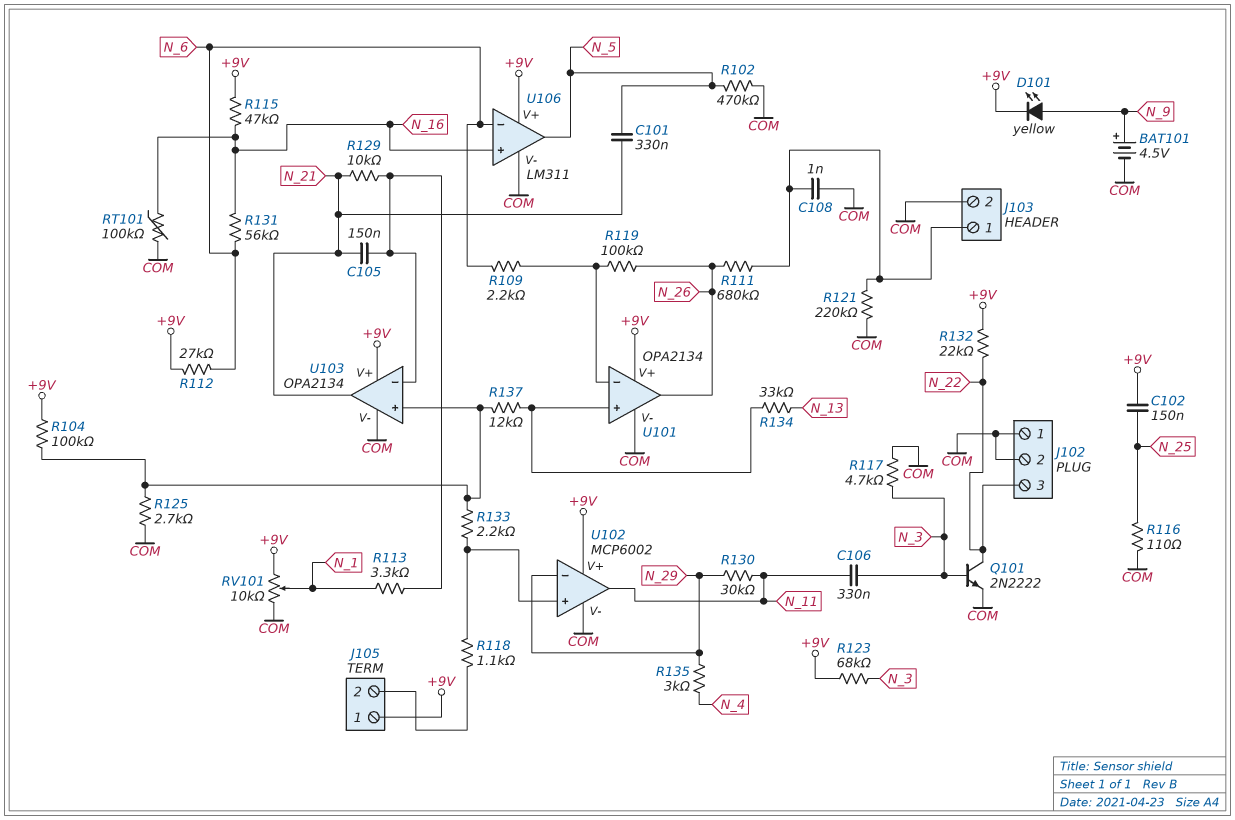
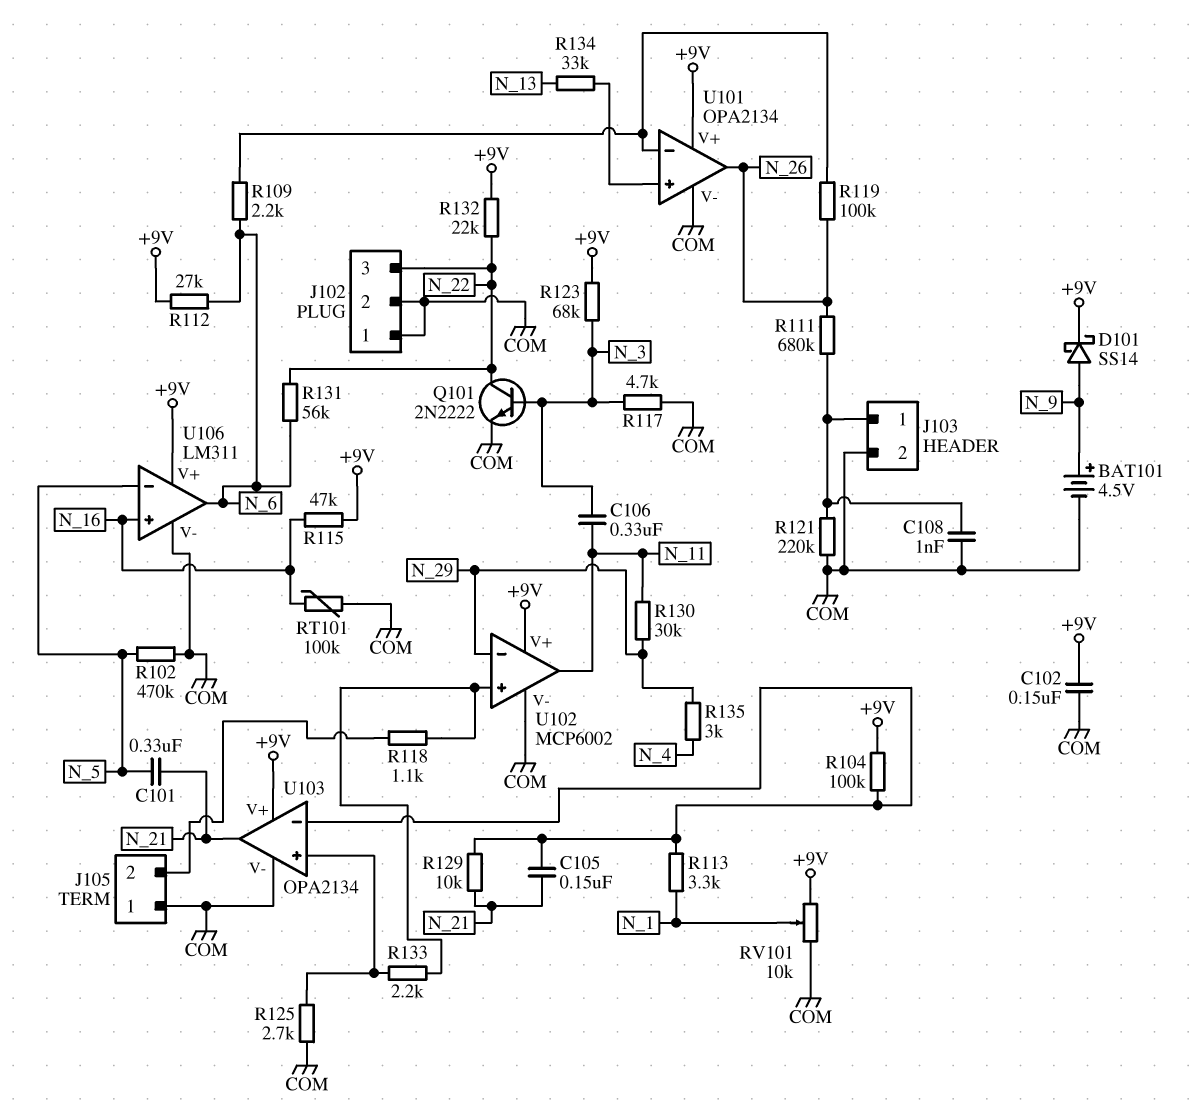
C102: 150nF (+9V, N_25) -> 150nF (+9V, COM)
D101: LED yellow (A N_9, K +9V) -> schottky SS14 (A N_9, K +9V)
J105 pin 1: +9V -> COM
R104: 100k (+9V, U103/in+) -> 100k (+9V, U103/in-)
R116: 110 (COM, N_25) -> none
R131: 56k (N_6, N_16) -> 56k (N_6, N_22)
R137: 12k (U101/in+, U103/in+) -> none
U106 pin in-: N_6 -> N_5
U106 pin out: N_5 -> N_6

